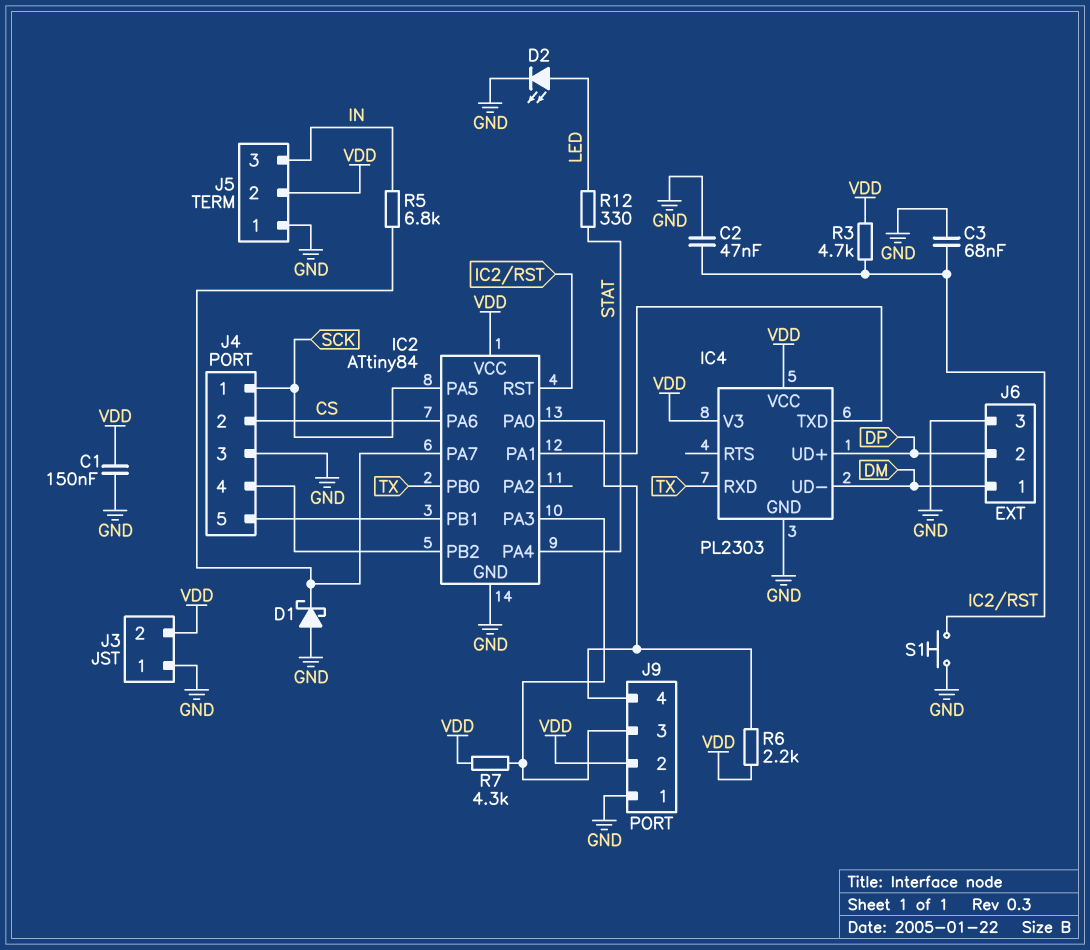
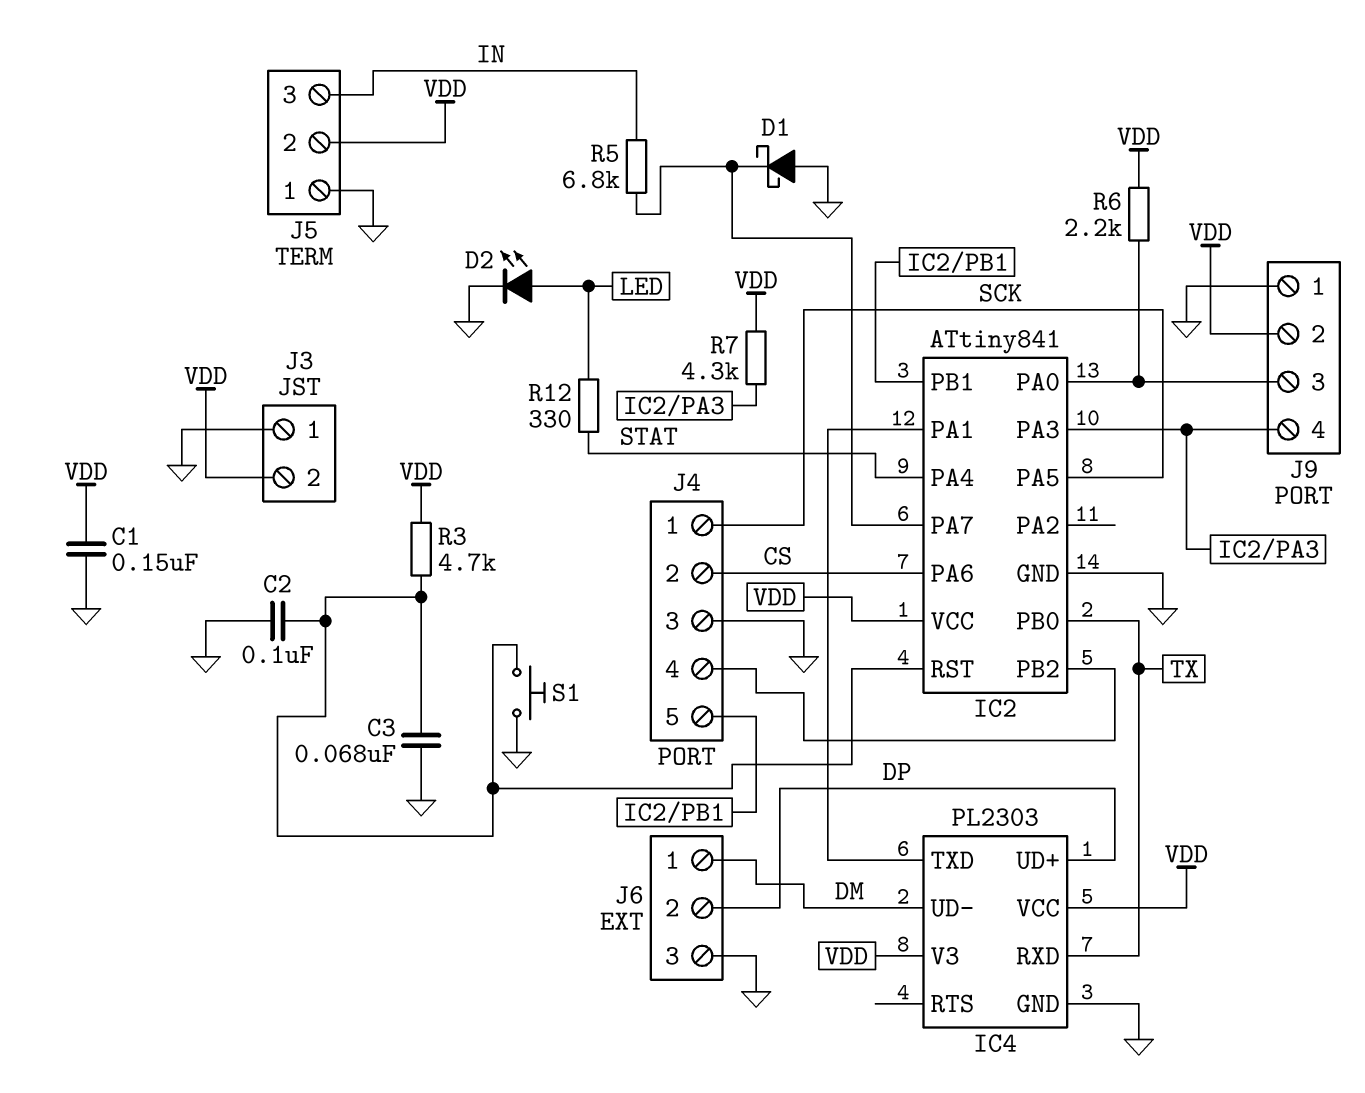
C2: 47nF (GND, IC2/RST) -> 100nF (GND, IC2/RST)
IC2: ATtiny84 -> ATtiny841
J9 pin 3: IC2/PA3 -> IC2/PA0
J9 pin 4: IC2/PA0 -> IC2/PA3

